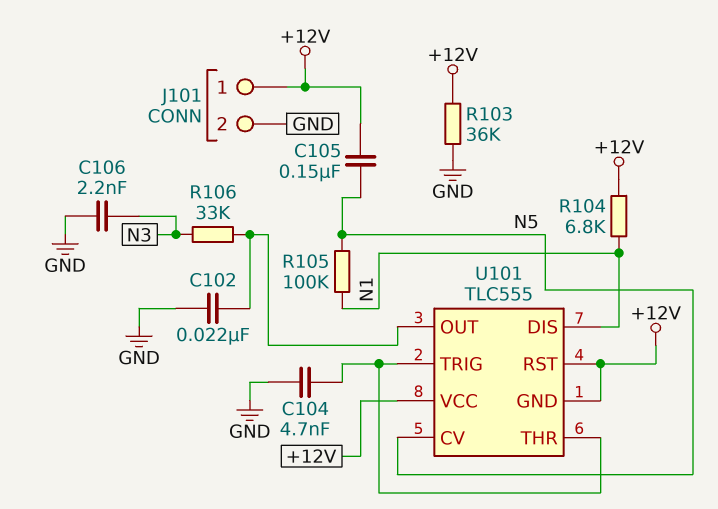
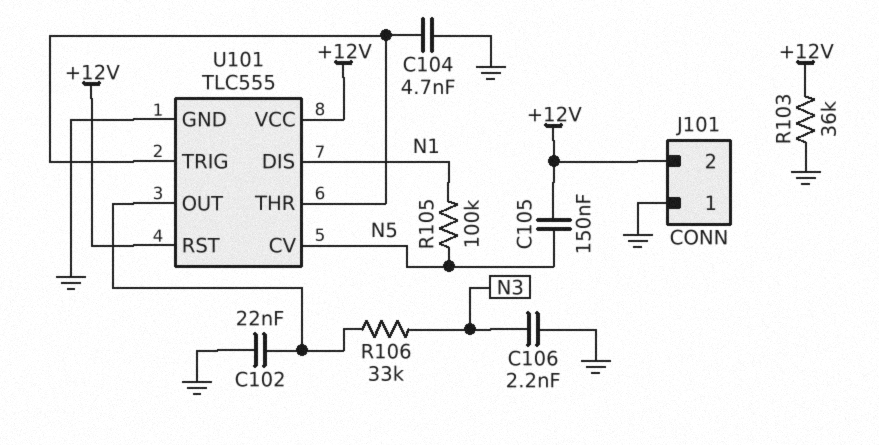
J101 pin 1: +12V -> GND
J101 pin 2: GND -> +12V
R104: 6.8k (+12V, N1) -> none
U101 pin GND: +12V -> GND

